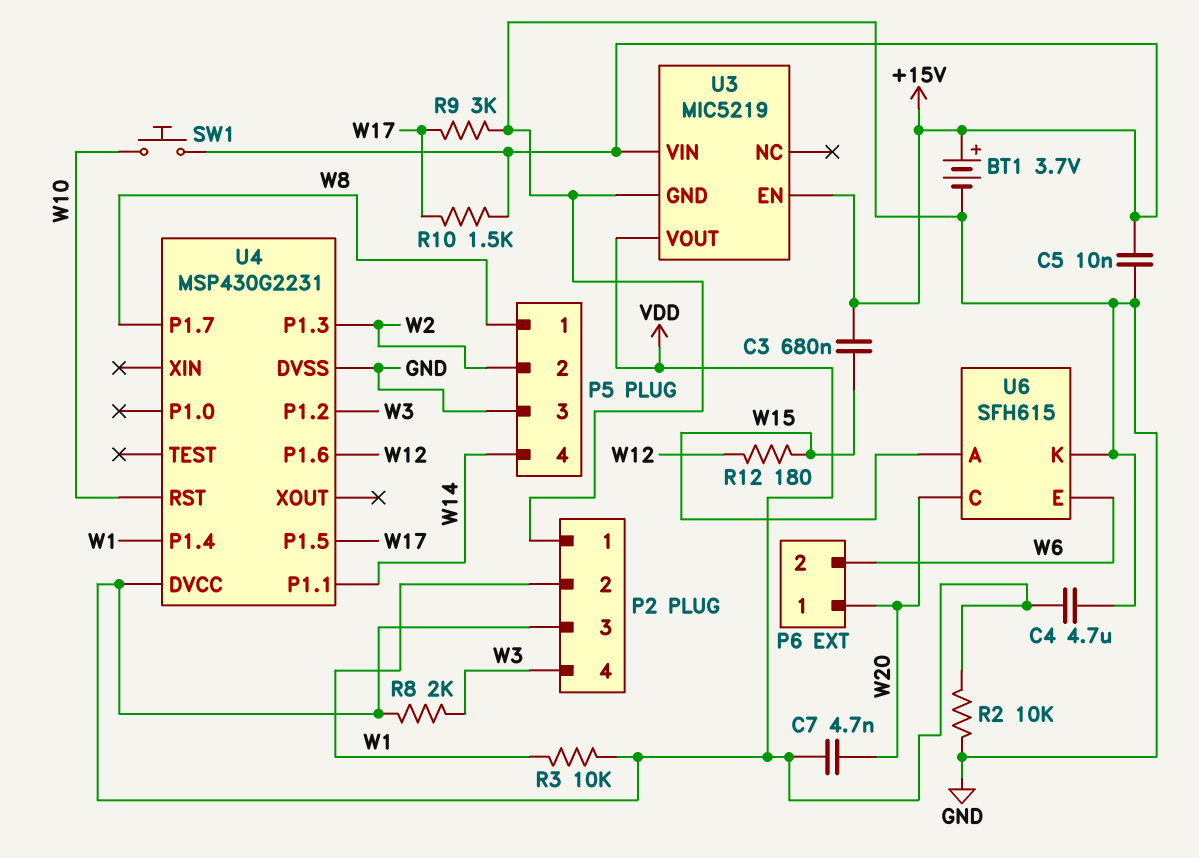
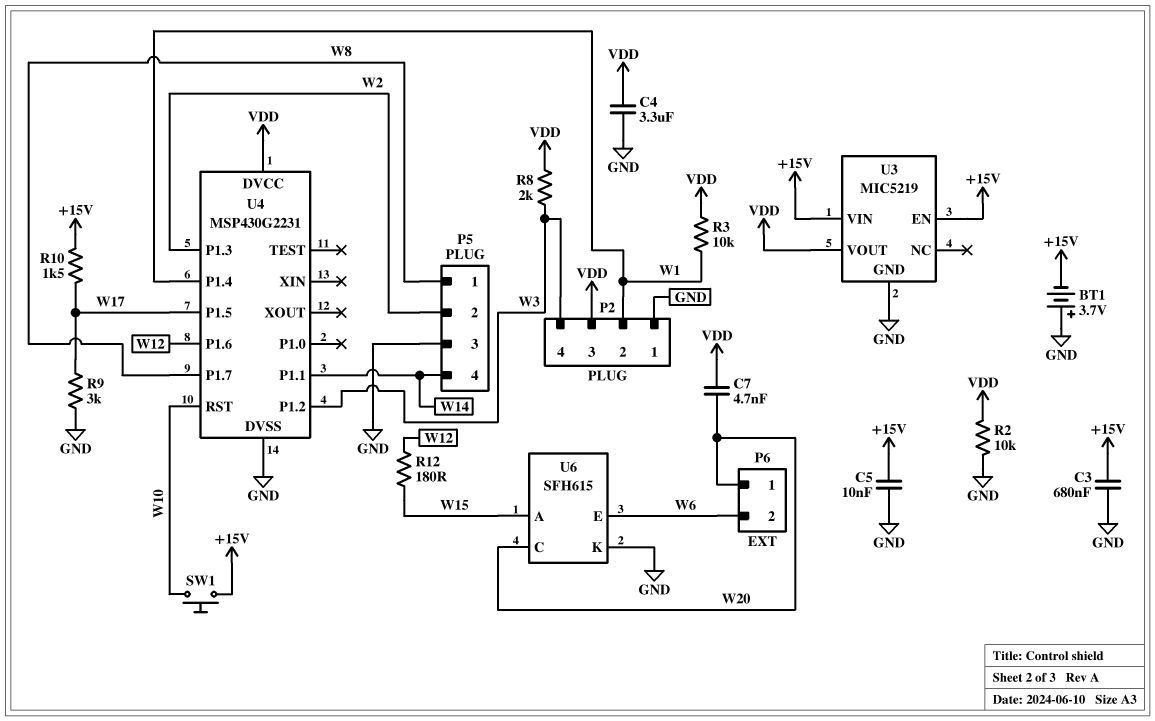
BT1: 3.7V (plus +15V, minus GND) -> 3.7V (plus GND, minus +15V)
C3: 680nF (+15V, W15) -> 680nF (+15V, GND)
C4: 4.7uF (GND, VDD) -> 3.3uF (GND, VDD)

